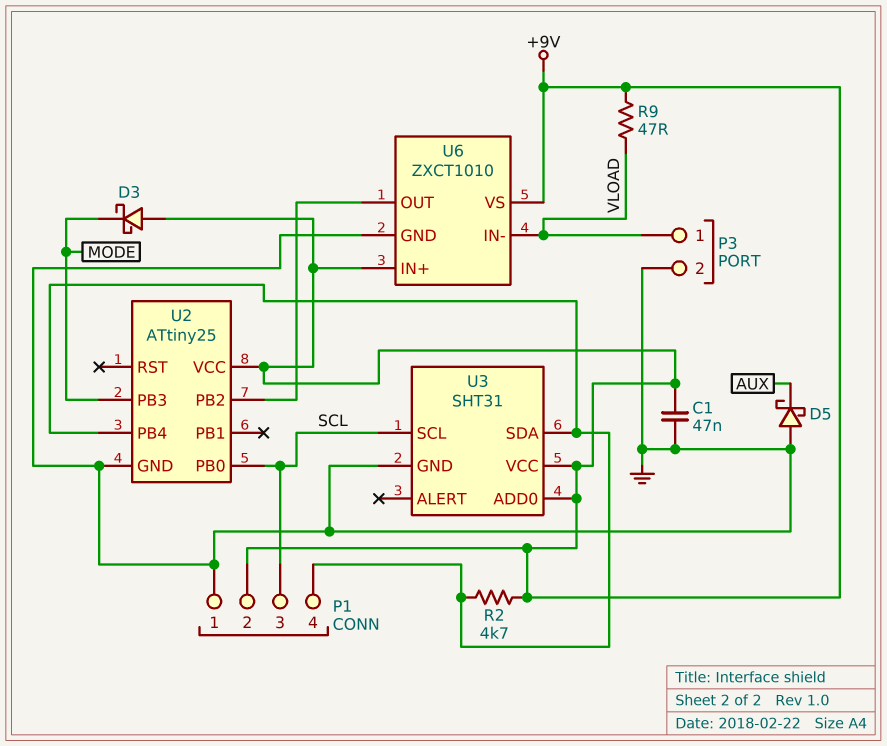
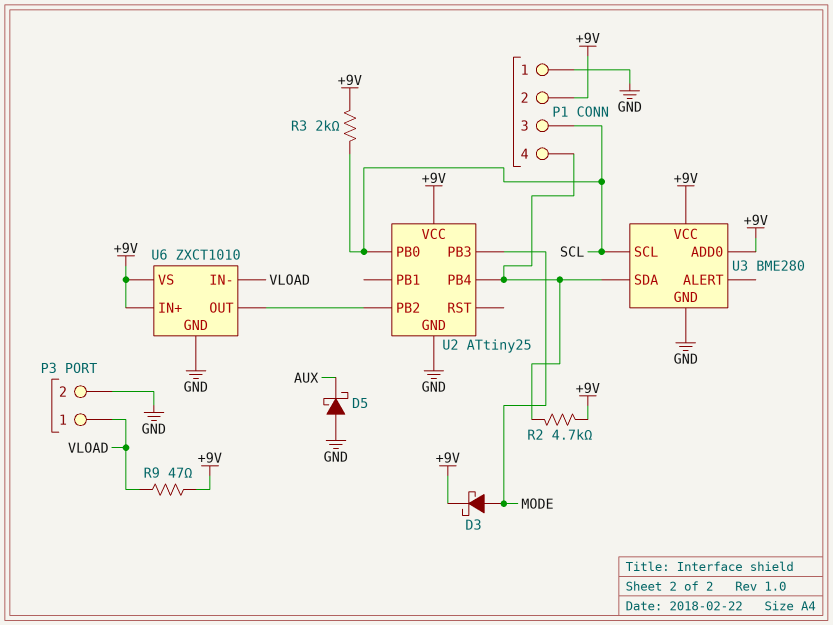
C1: 47nF (+9V, GND) -> none
D3: schottky (A +9V, K MODE) -> schottky (A MODE, K +9V)
R3: none -> 2k (+9V, SCL)
U3: SHT31 -> BME280

